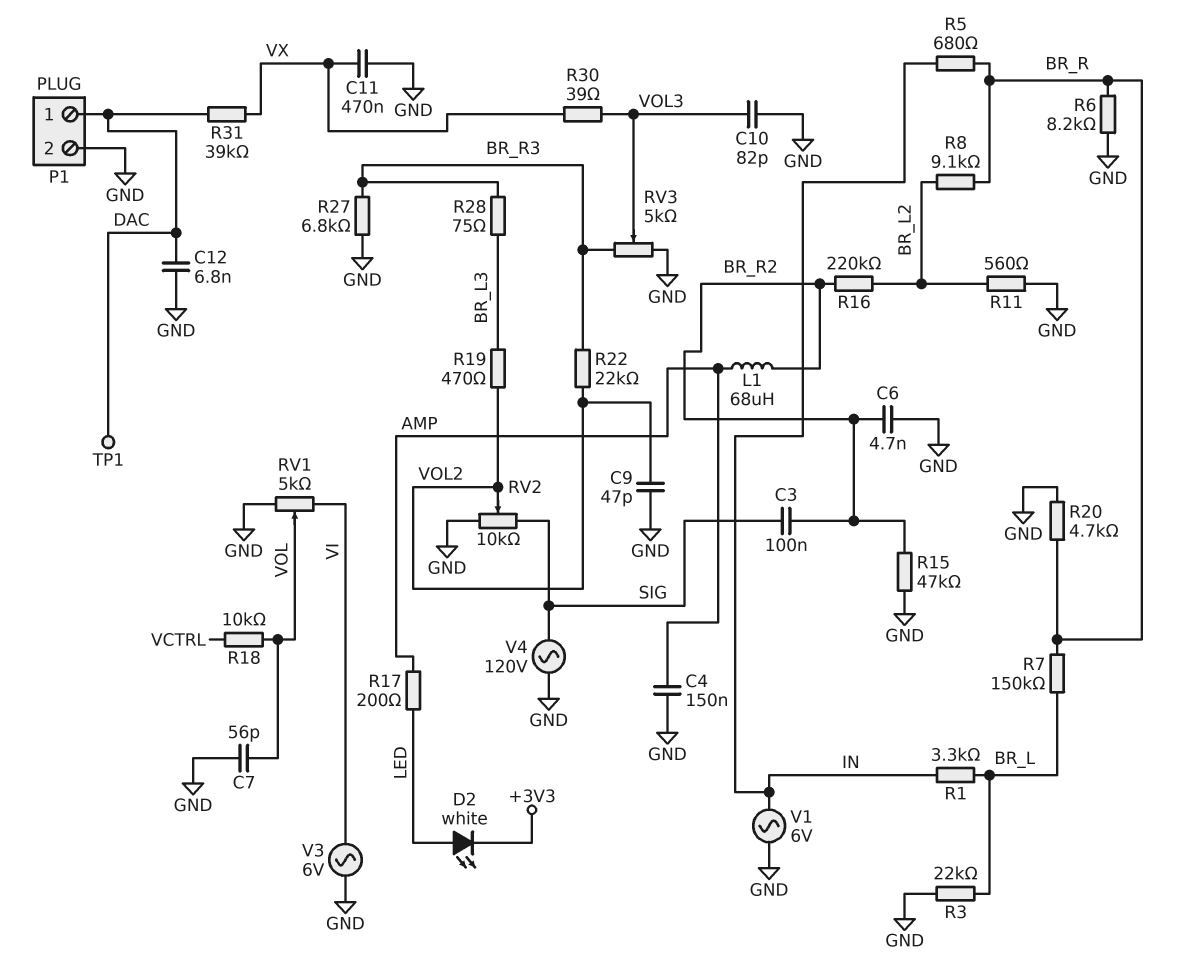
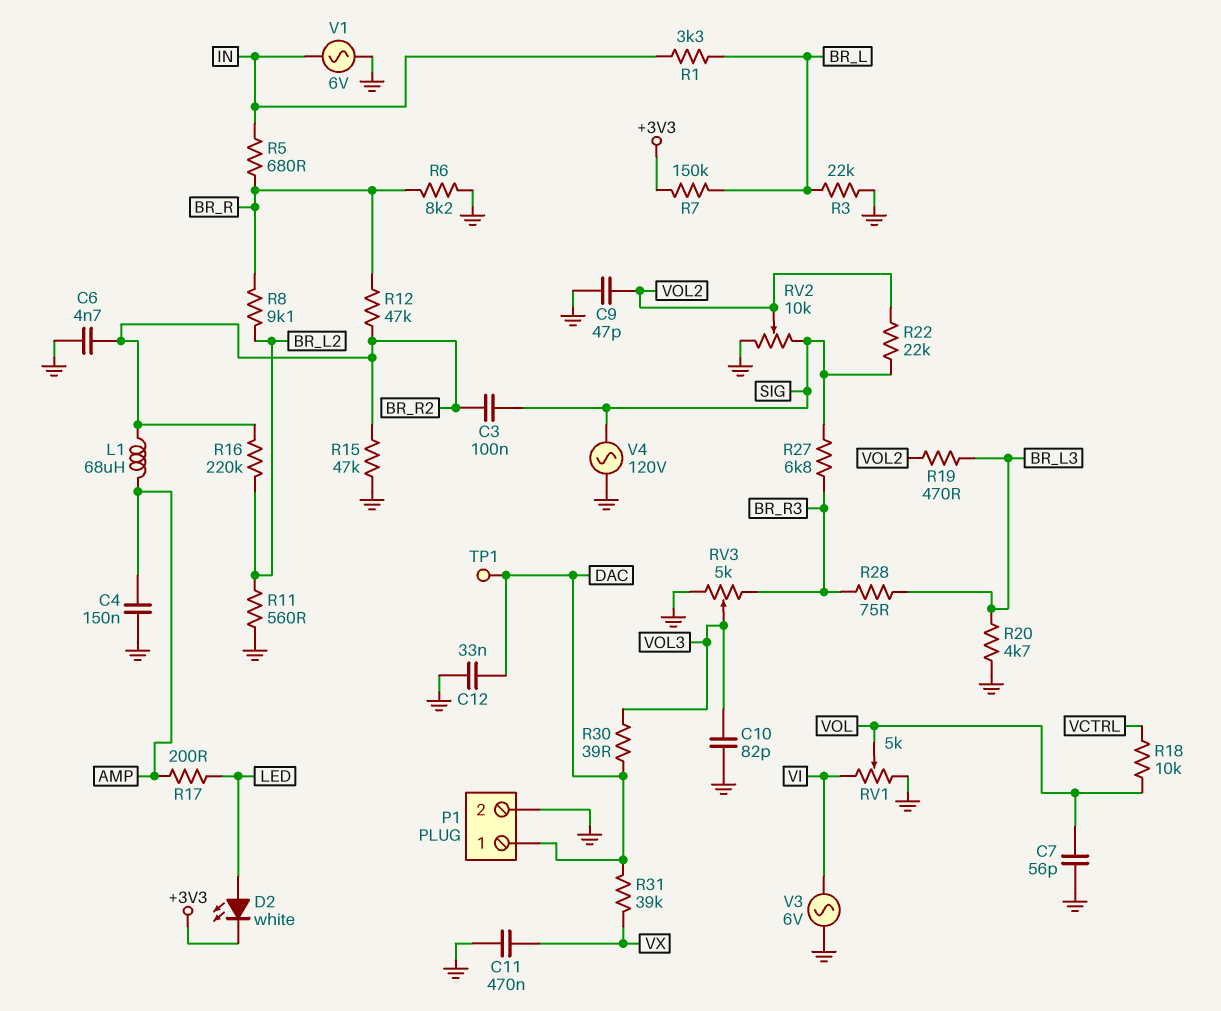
C12: 6.8nF (DAC, GND) -> 33nF (DAC, GND)
R7: 150k (BR_L, BR_R) -> 150k (+3V3, BR_L)
R12: none -> 47k (BR_R, BR_R2)
R20: 4.7k (BR_R, GND) -> 4.7k (BR_L3, GND)
R22: 22k (BR_R3, VOL2) -> 22k (SIG, VOL2)
R27: 6.8k (BR_R3, GND) -> 6.8k (BR_R3, SIG)
R30: 39 (VOL3, VX) -> 39 (DAC, VOL3)

